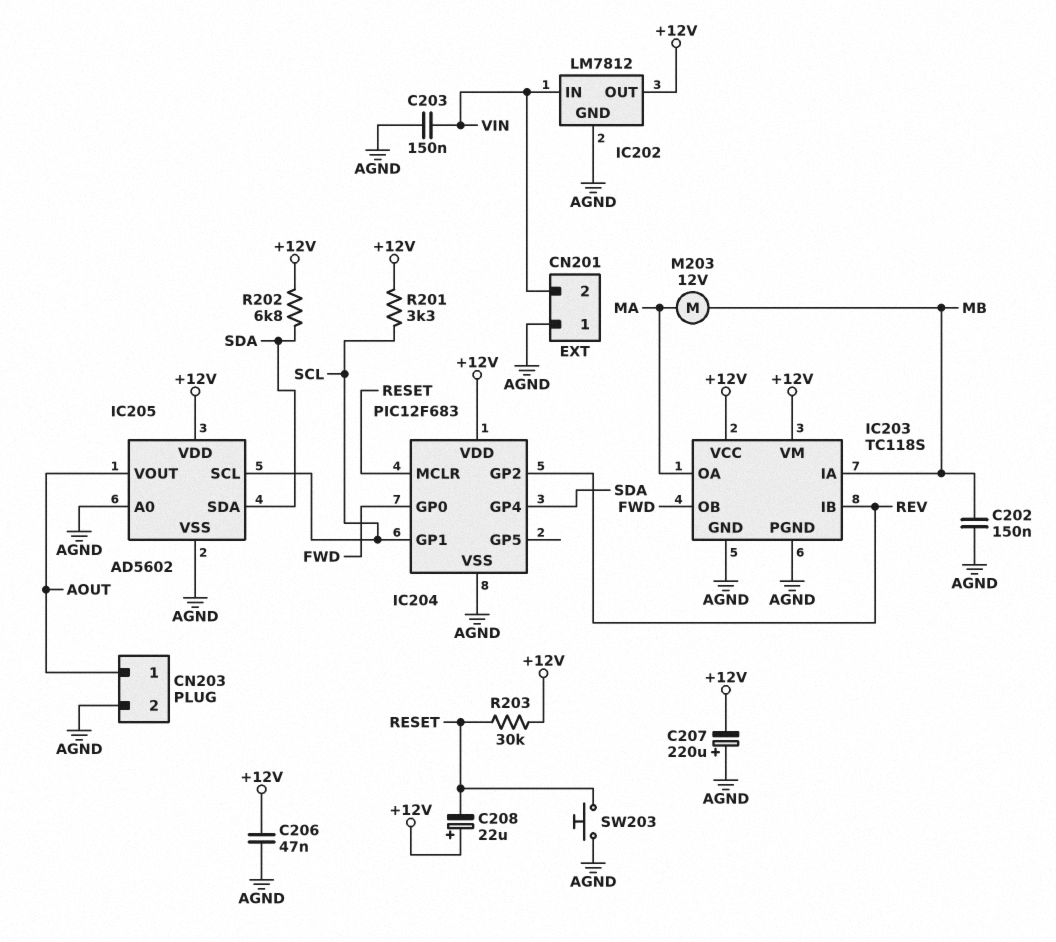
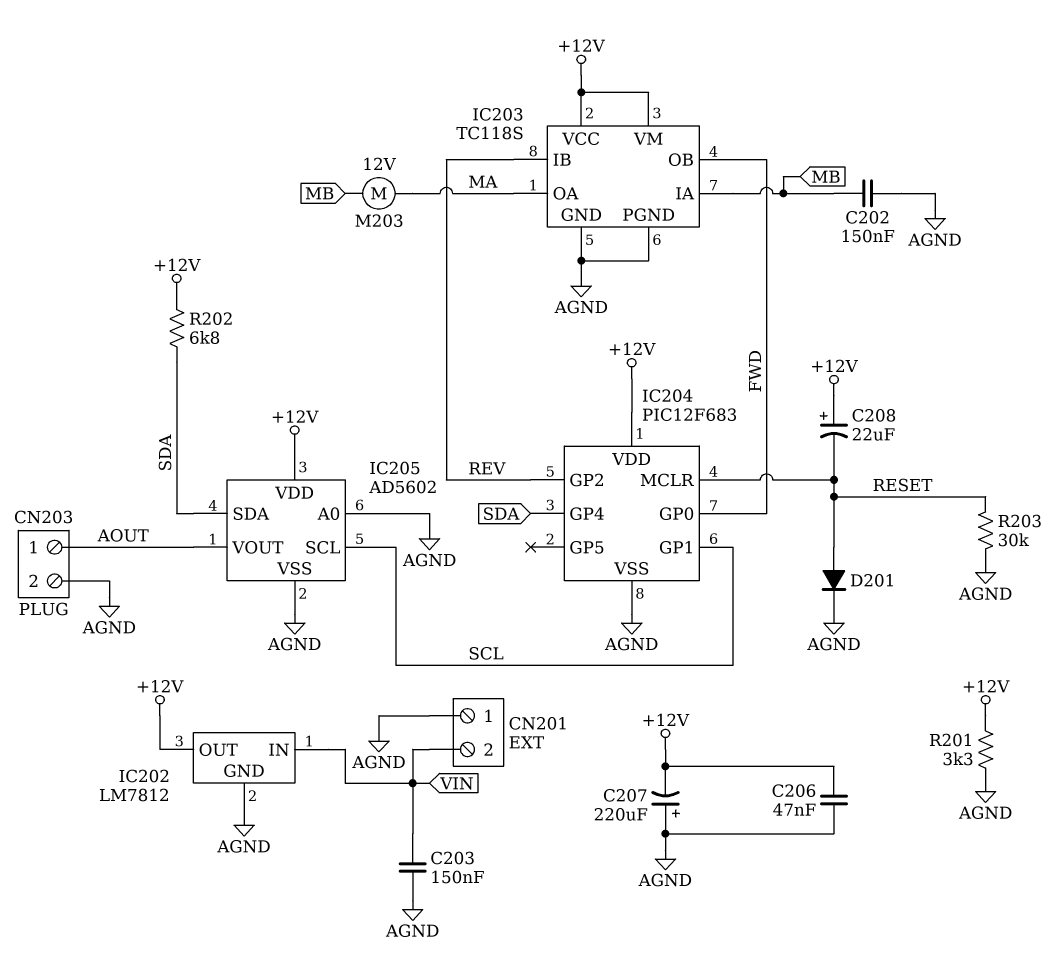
D201: none -> diode (A RESET, K AGND)
R201: 3.3k (+12V, SCL) -> 3.3k (+12V, AGND)
R203: 30k (+12V, RESET) -> 30k (AGND, RESET)
SW203: button (AGND, RESET) -> none

